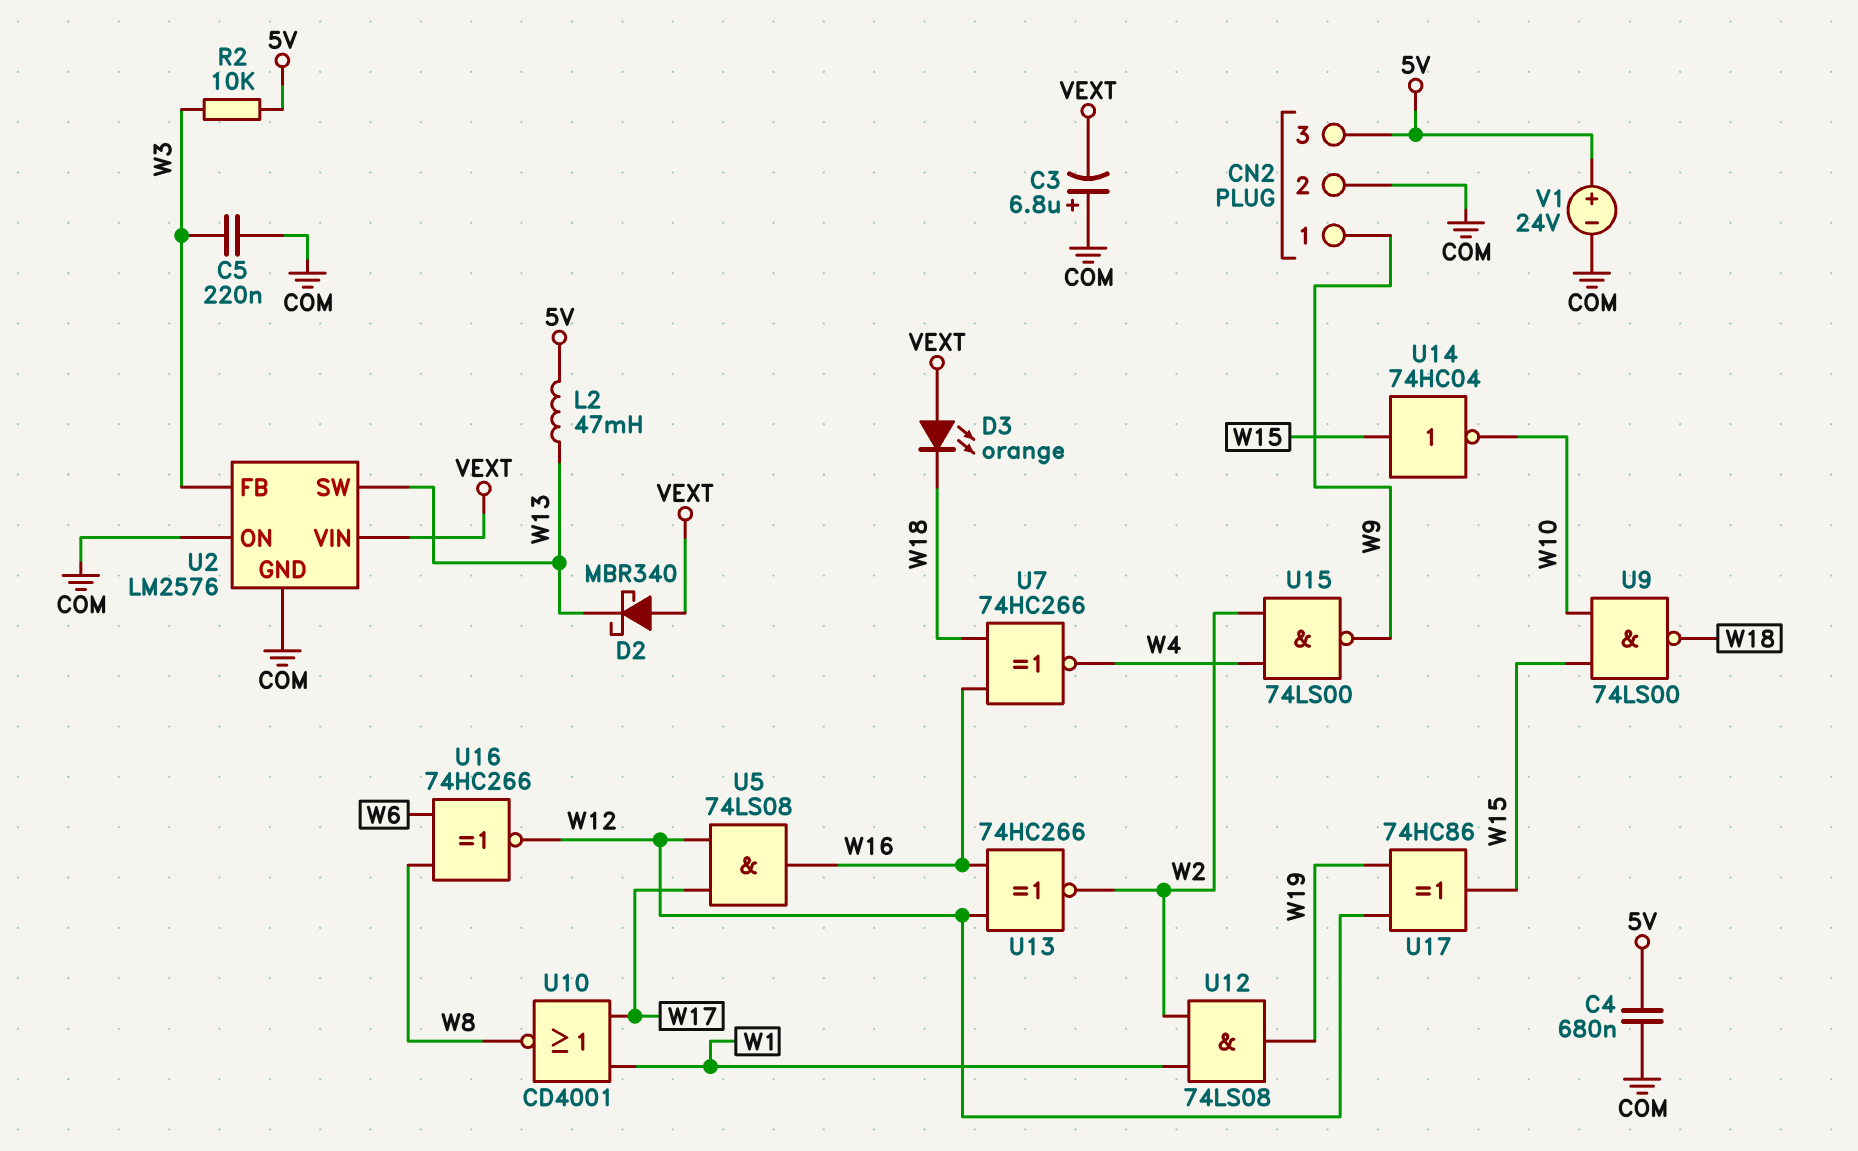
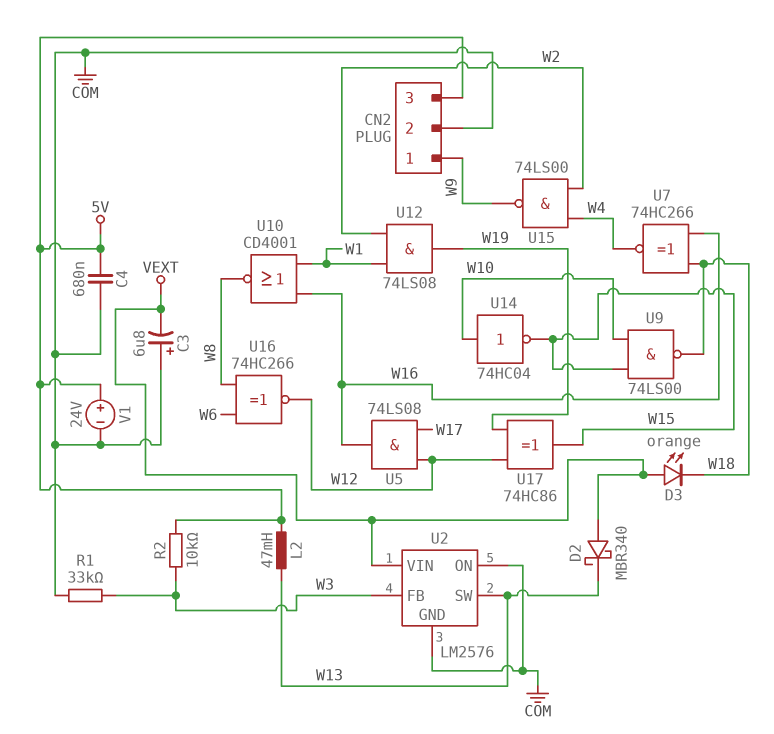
C5: 220nF (COM, W3) -> none
R1: none -> 33k (COM, W3)
U10: NOR CD4001 (in W1, in W17, out W8) -> NOR CD4001 (in W1, in W16, out W8)
U13: XNOR 74HC266 (in W12, in W16, out W2) -> none
U14: NOT 74HC04 (in W15, out W10) -> NOT 74HC04 (in W10, out W15)

